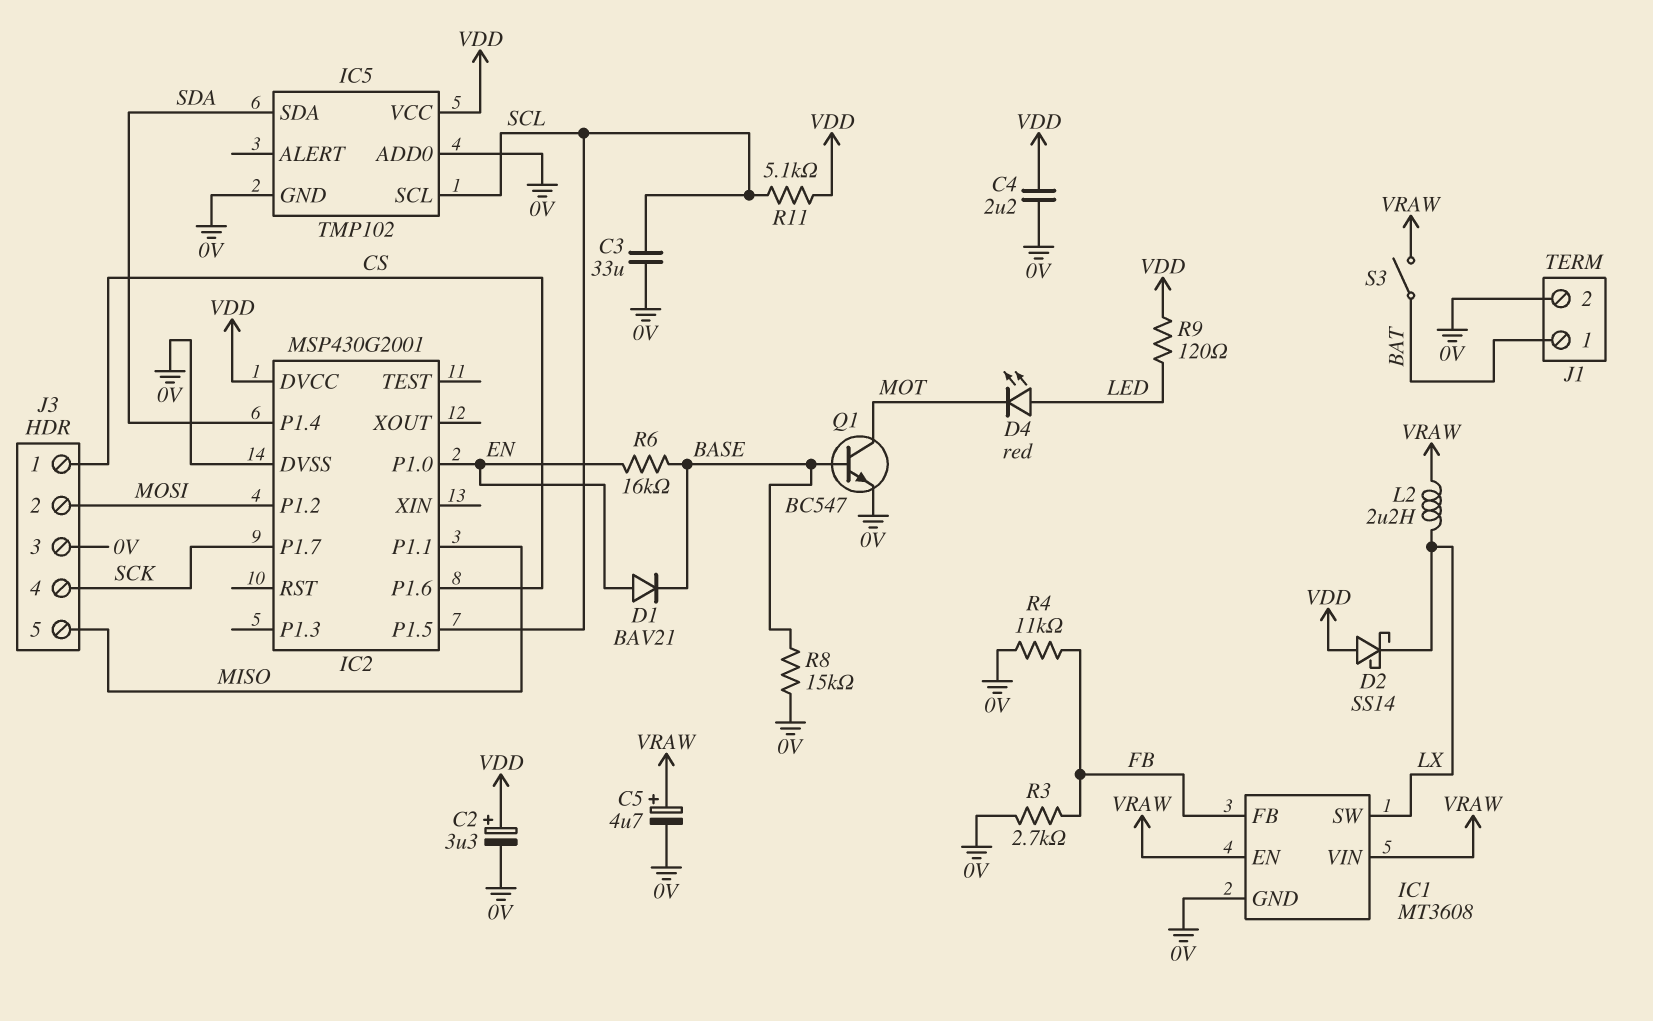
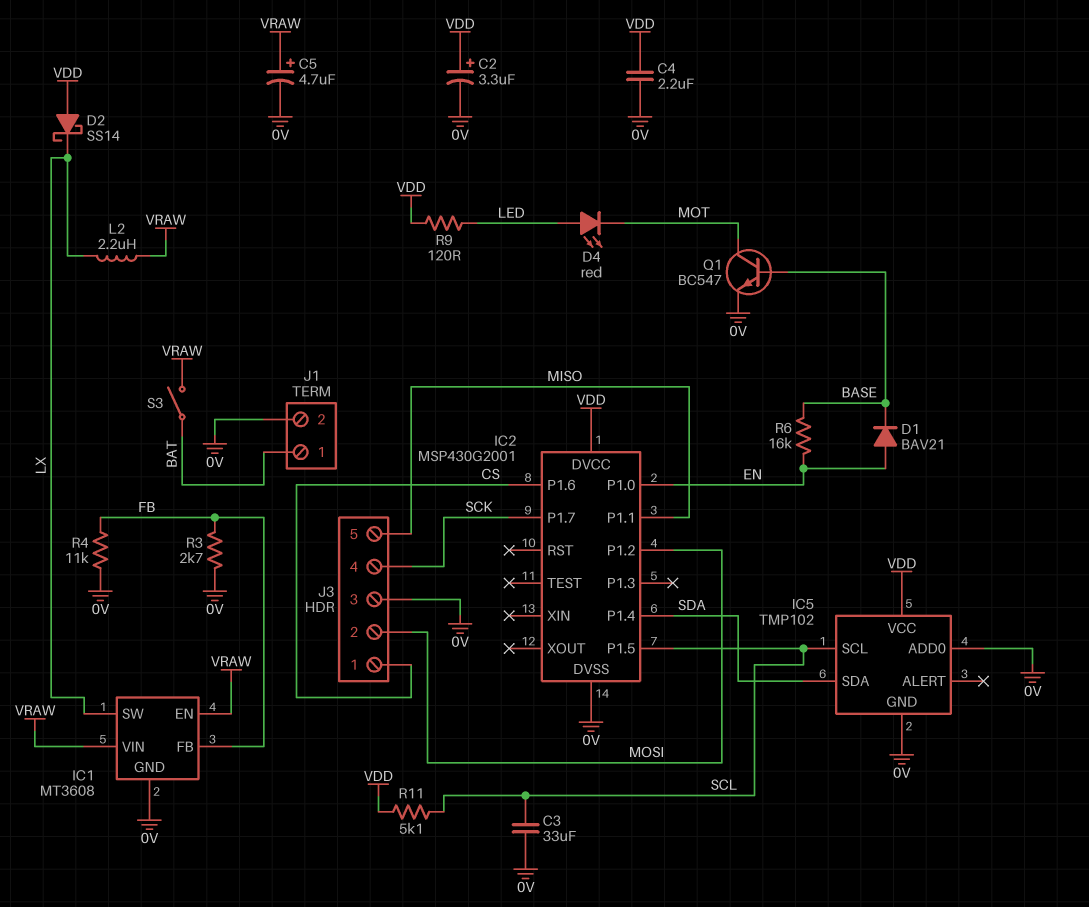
R8: 15k (0V, BASE) -> none

